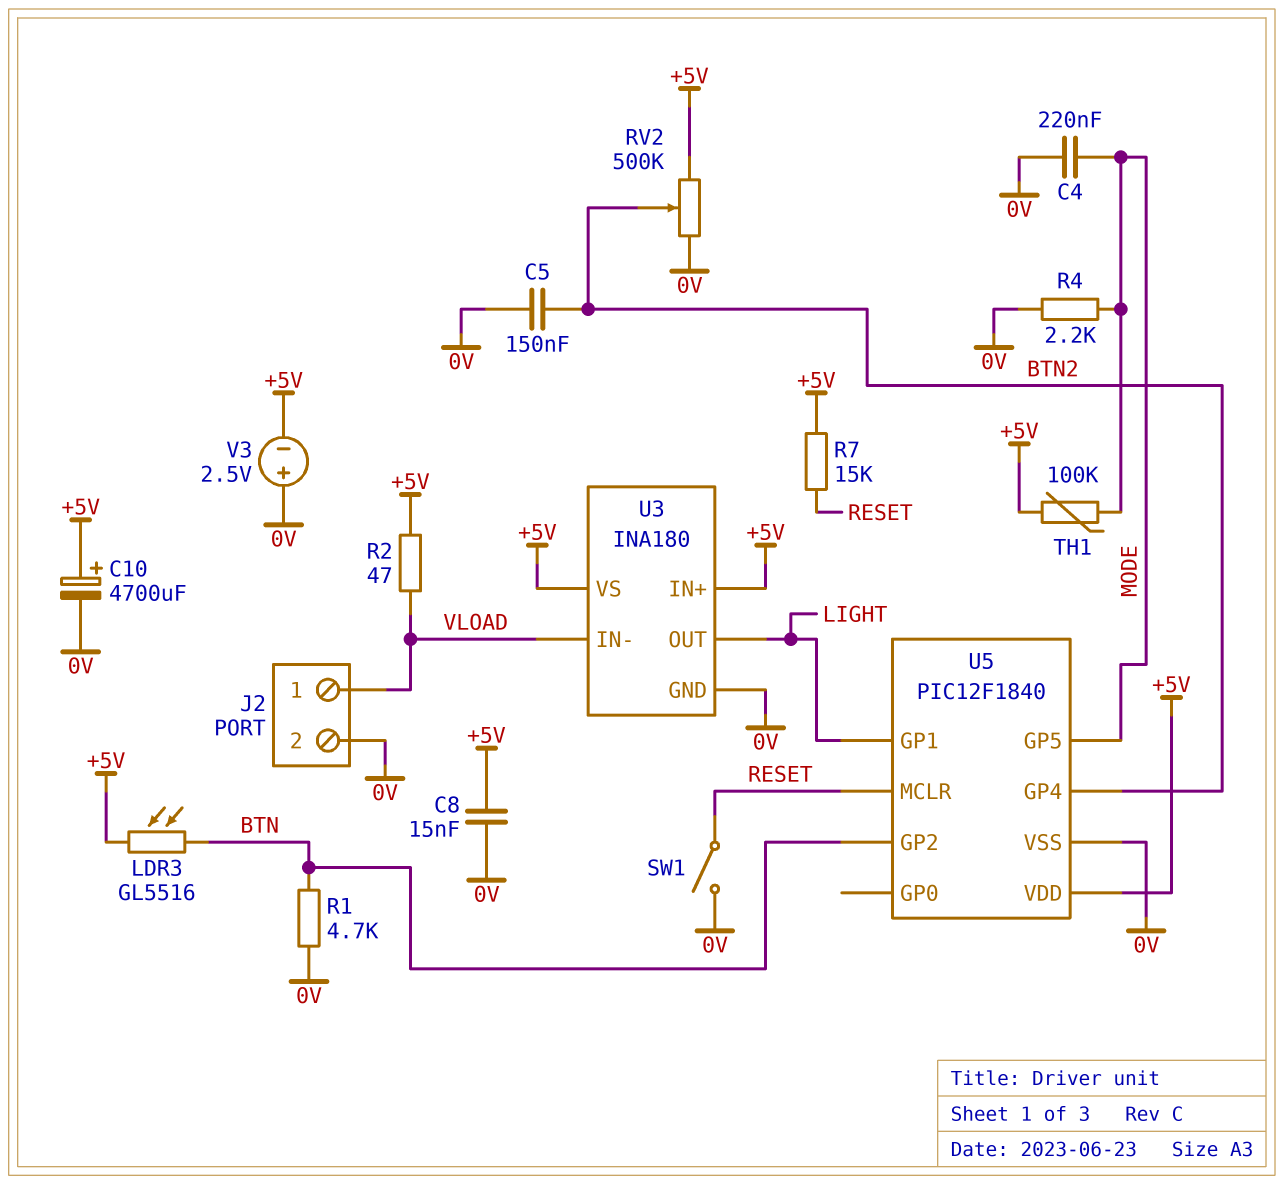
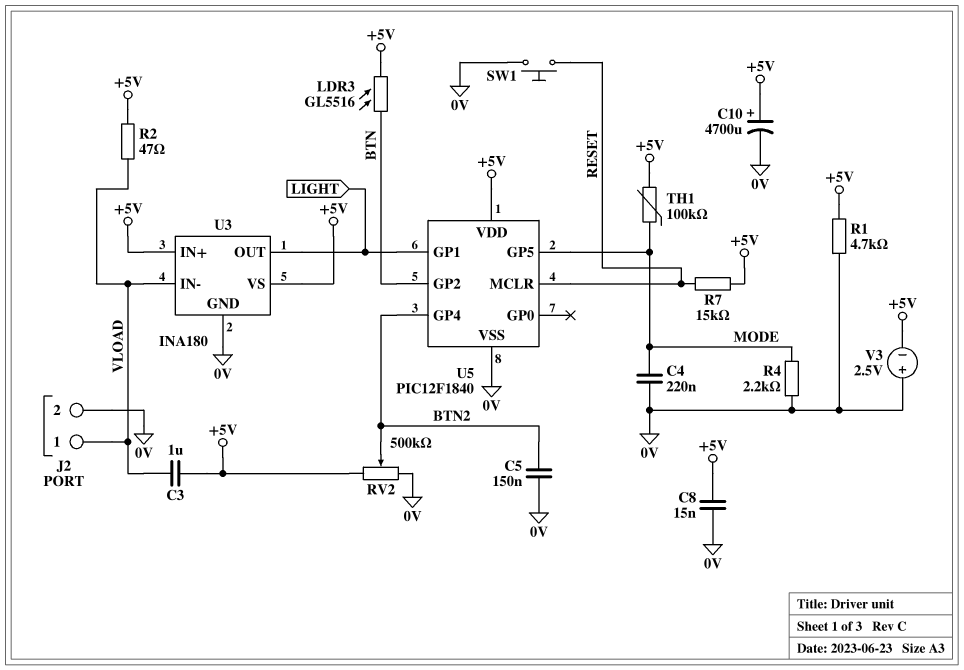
C3: none -> 1uF (+5V, VLOAD)
R1: 4.7k (0V, BTN) -> 4.7k (+5V, 0V)
SW1: switch (0V, RESET) -> button (0V, RESET)

